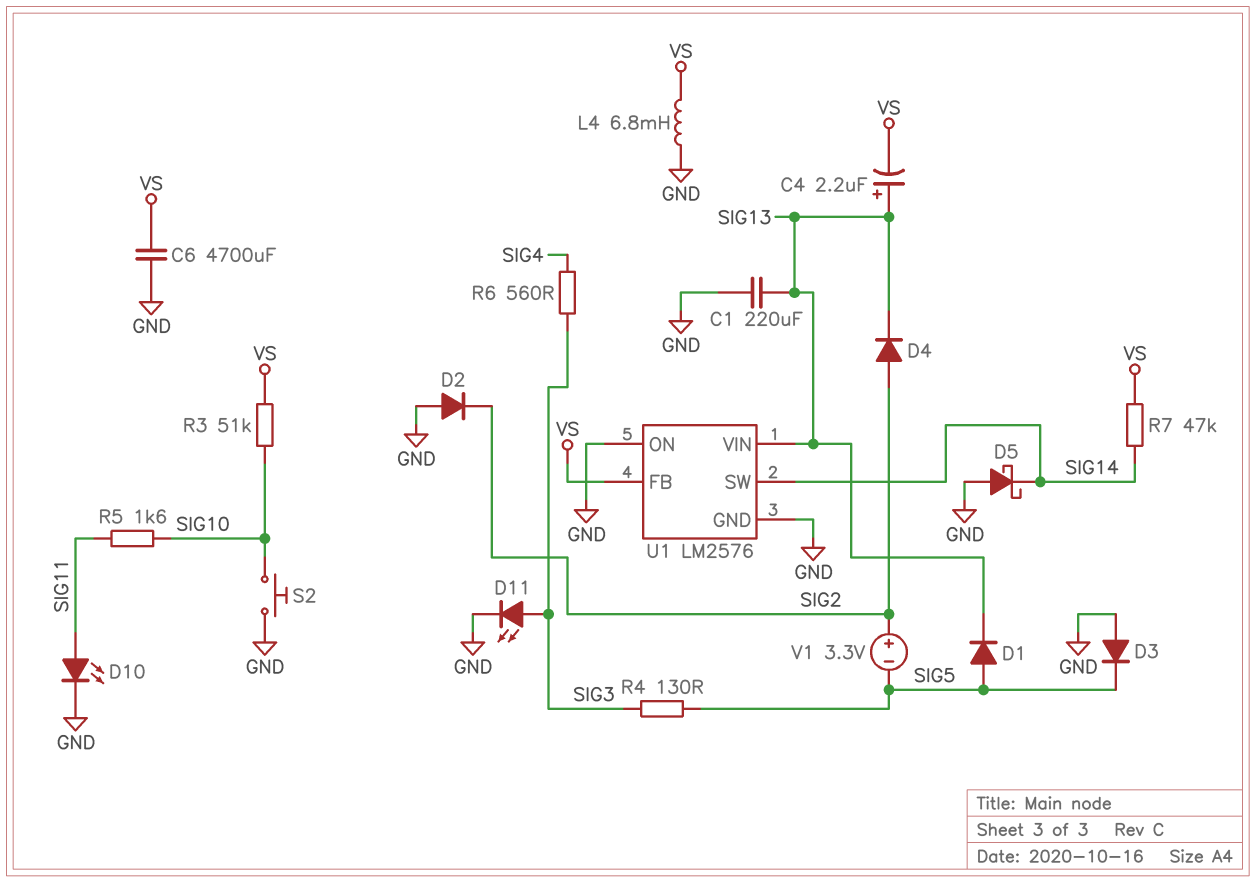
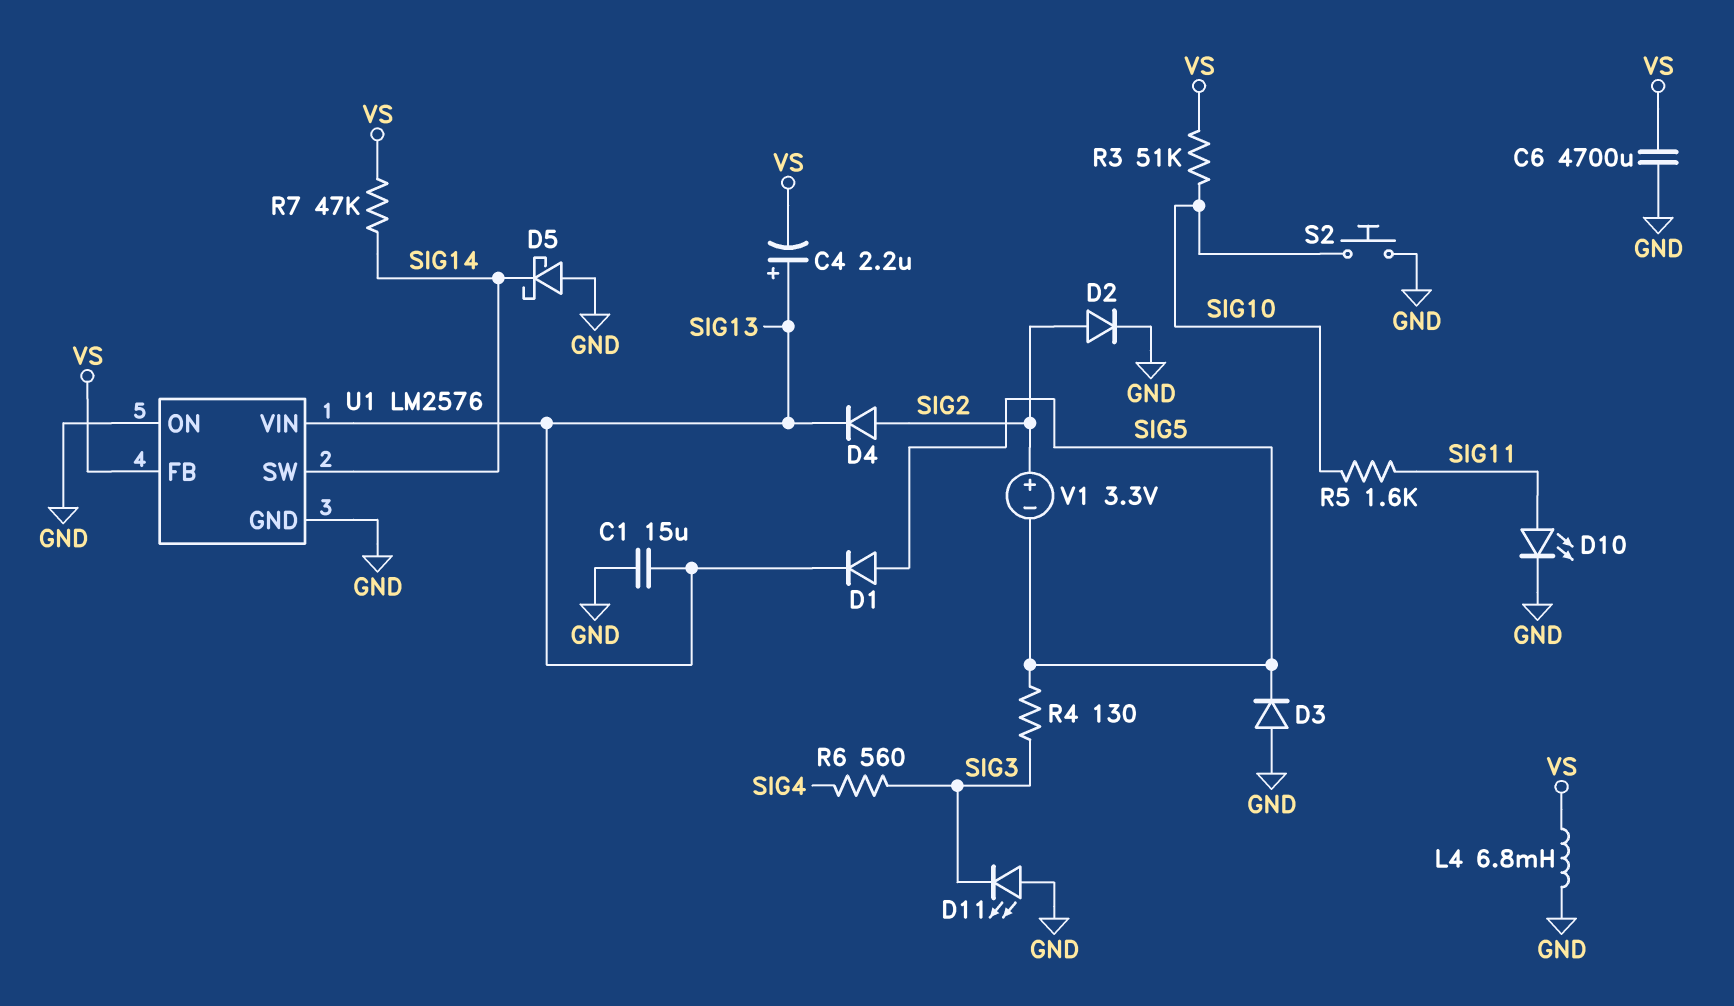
C1: 220uF (GND, SIG13) -> 15uF (GND, SIG13)
D2: diode (A GND, K SIG2) -> diode (A SIG2, K GND)
D11: LED (A SIG3, K GND) -> LED (A GND, K SIG3)

